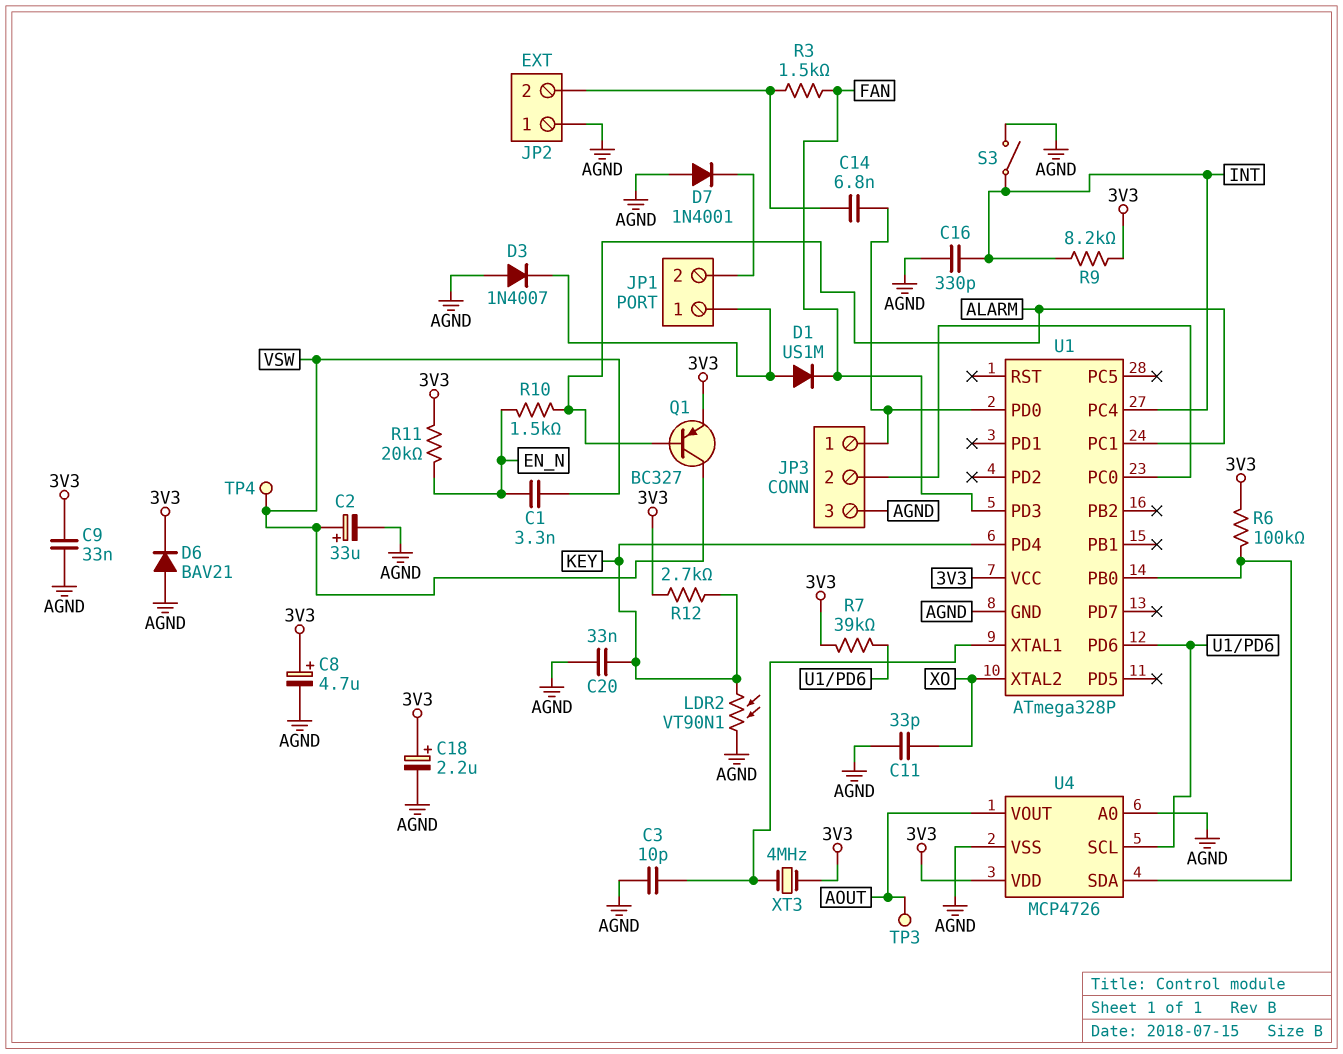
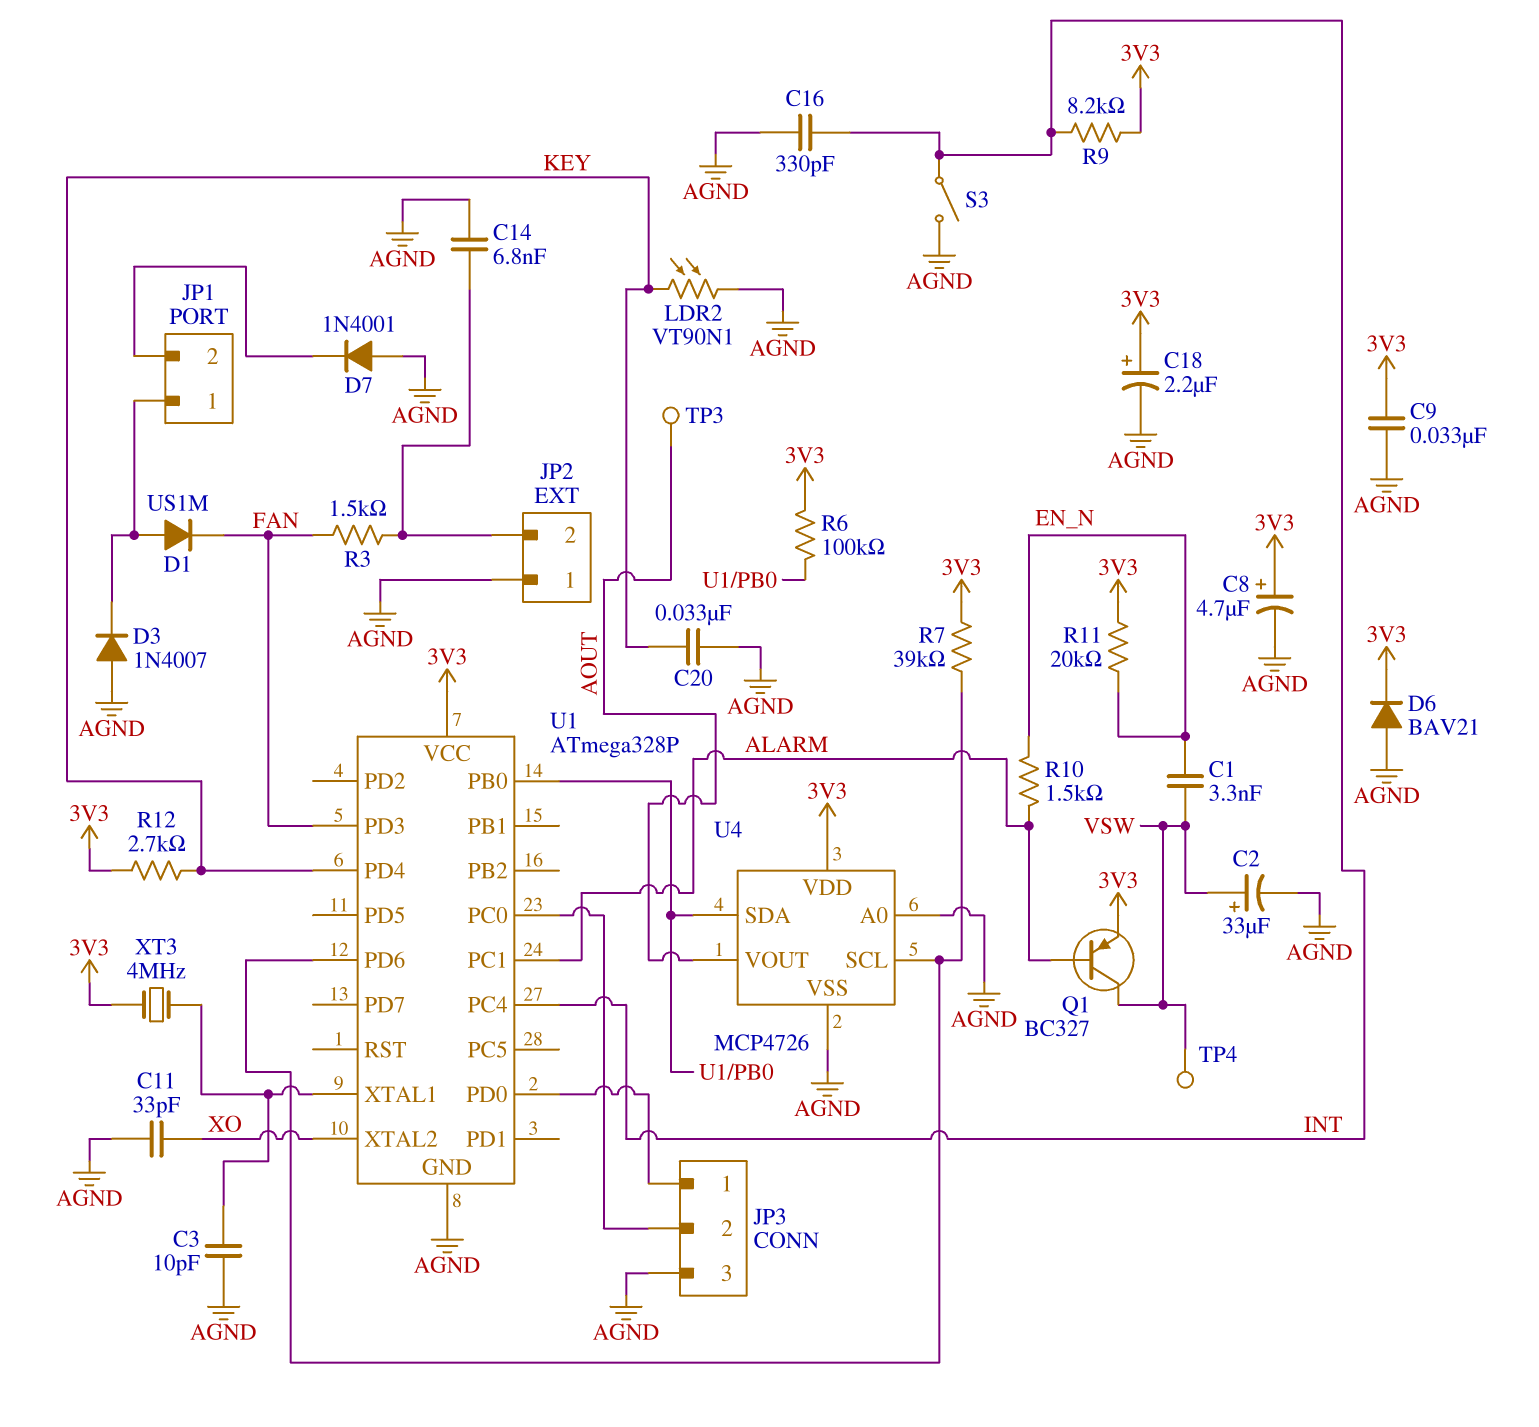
C14: 6.8nF (JP2/2, JP3/1) -> 6.8nF (AGND, JP2/2)

